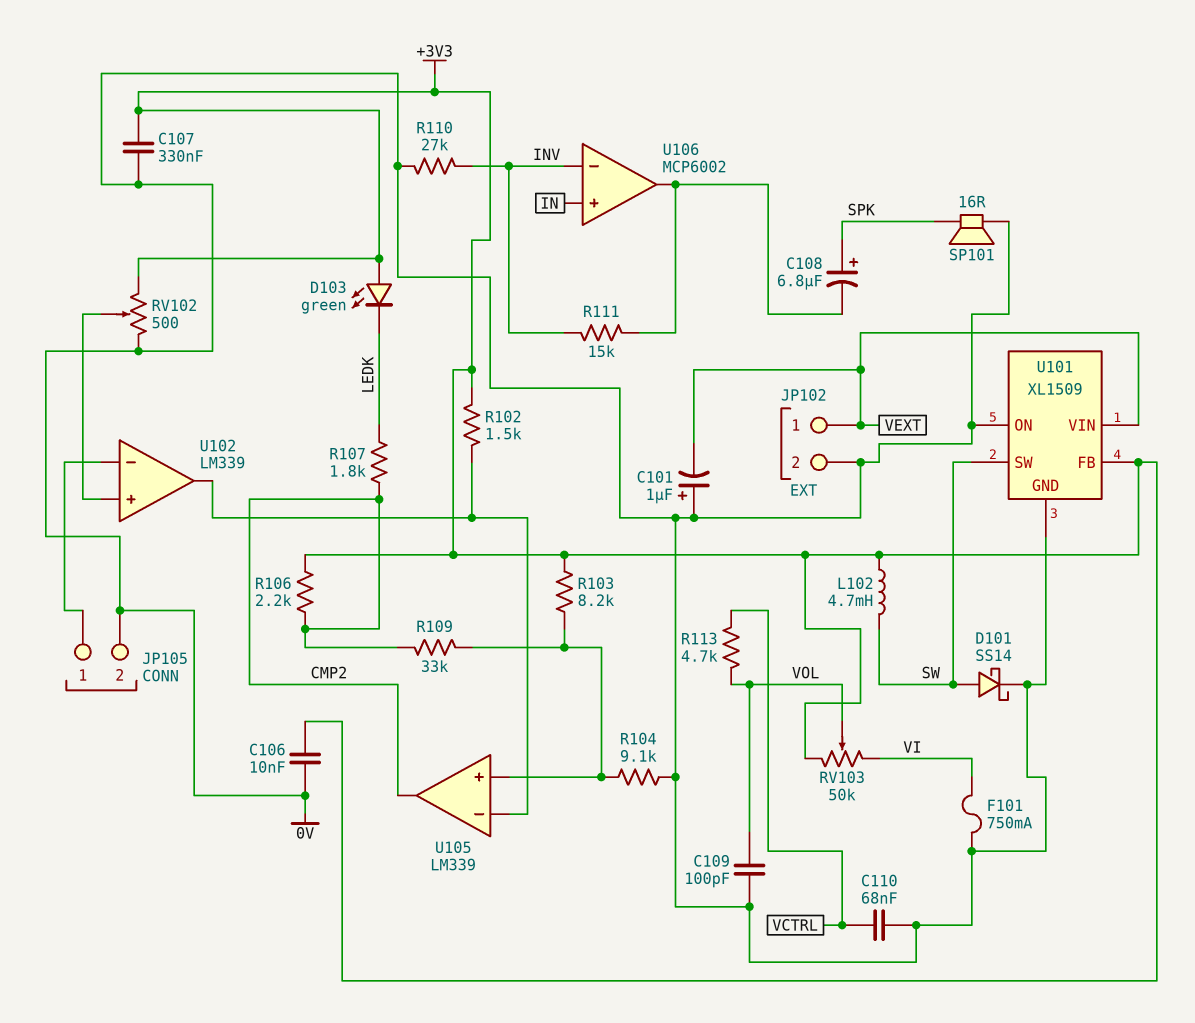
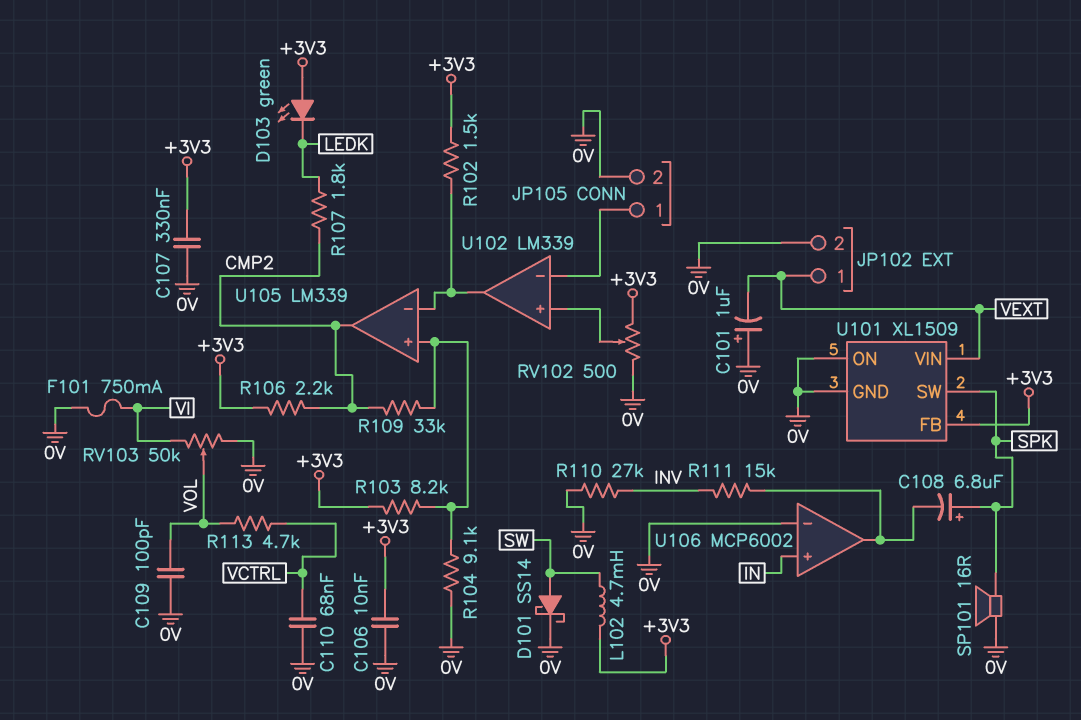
RV103: 50k (+3V3, VI, wiper VOL) -> 50k (0V, VI, wiper VOL)
U101 pin SW: SW -> SPK
U106 pin in-: INV -> 0V

